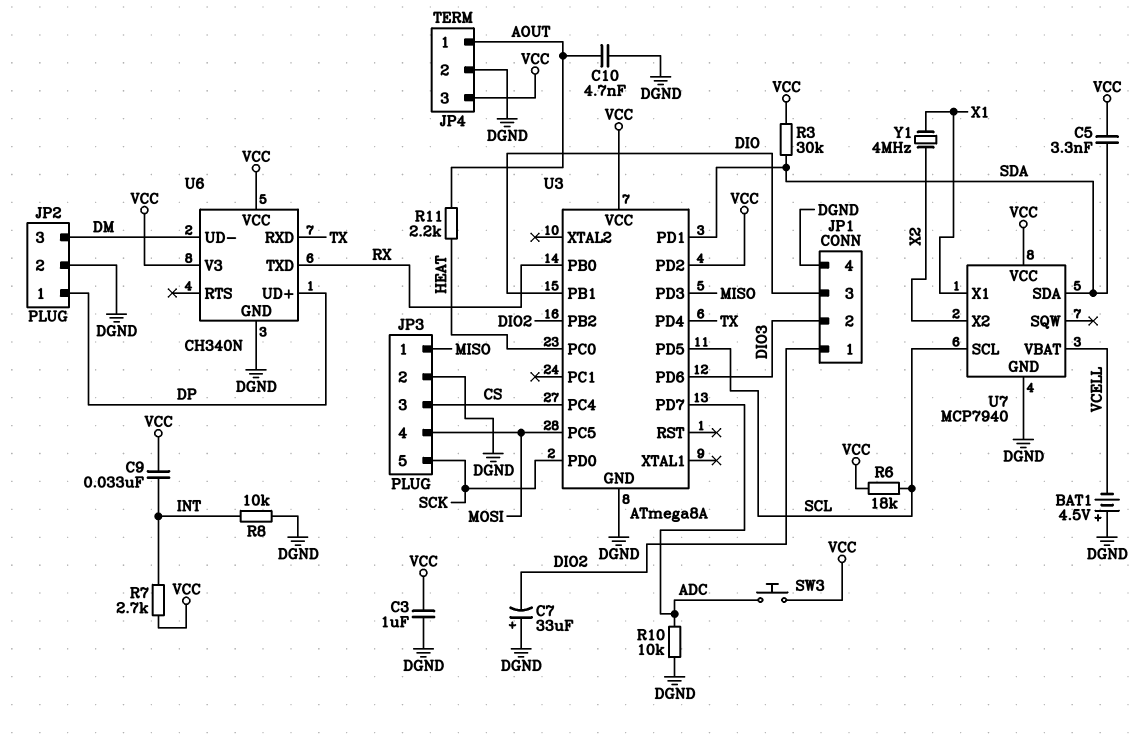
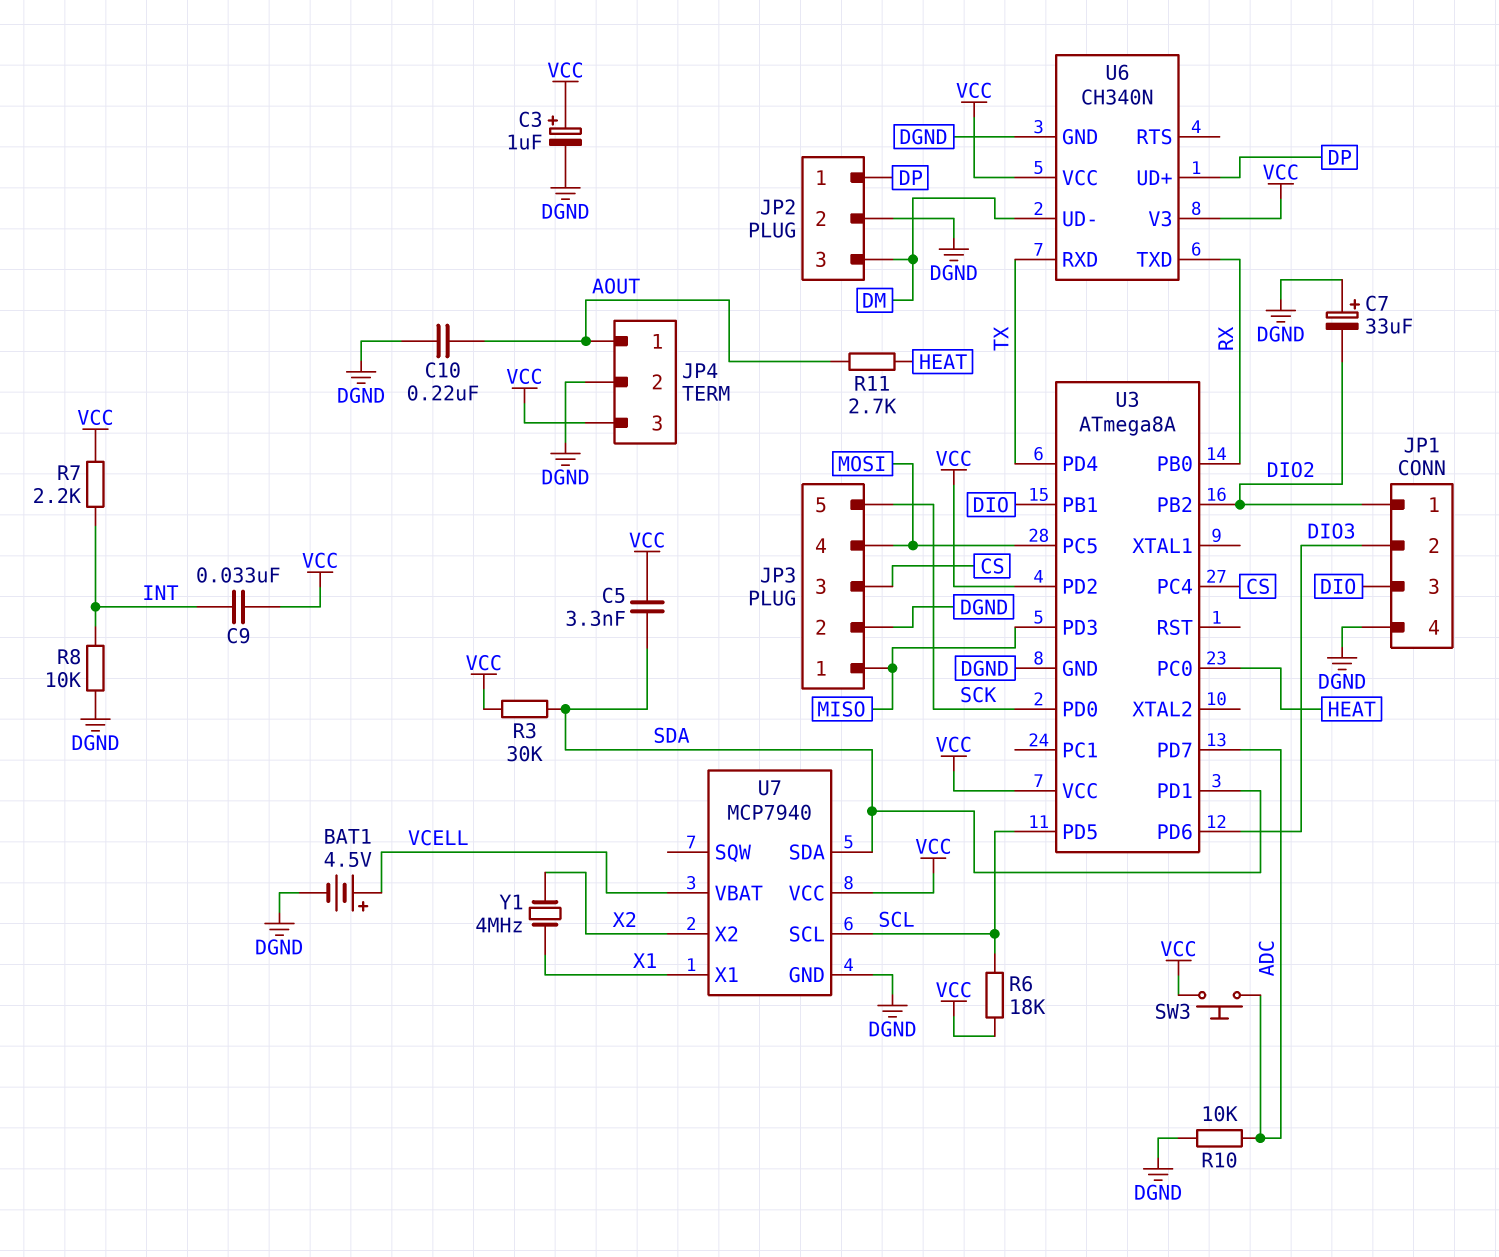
BAT1: 4.5V (plus DGND, minus VCELL) -> 4.5V (plus VCELL, minus DGND)
C3: 1uF (DGND, VCC) -> 1uF (plus VCC, minus DGND)
C10: 4.7nF (AOUT, DGND) -> 220nF (AOUT, DGND)
R7: 2.7k (INT, VCC) -> 2.2k (INT, VCC)
R11: 2.2k (AOUT, HEAT) -> 2.7k (AOUT, HEAT)

